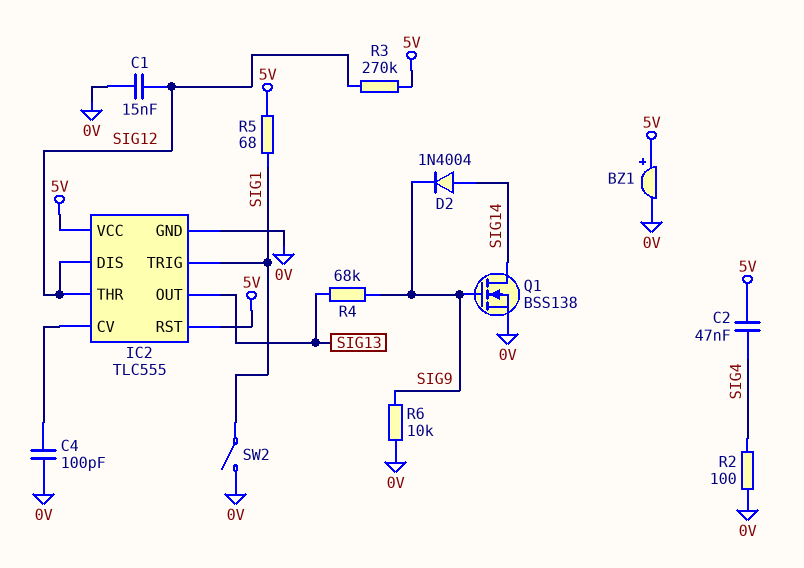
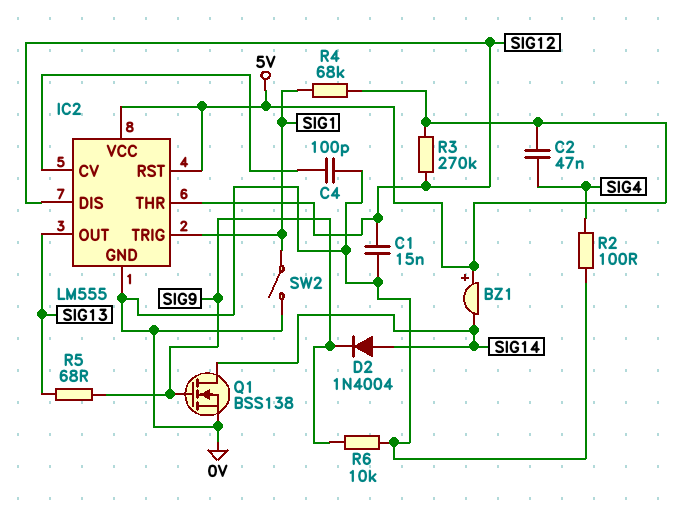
BZ1: buzzer (plus 5V, minus 0V) -> buzzer (plus 5V, minus SIG14)
IC2: TLC555 -> LM555
R4: 68k (SIG9, SIG13) -> 68k (5V, SIG1)
R5: 68 (5V, SIG1) -> 68 (SIG9, SIG13)

